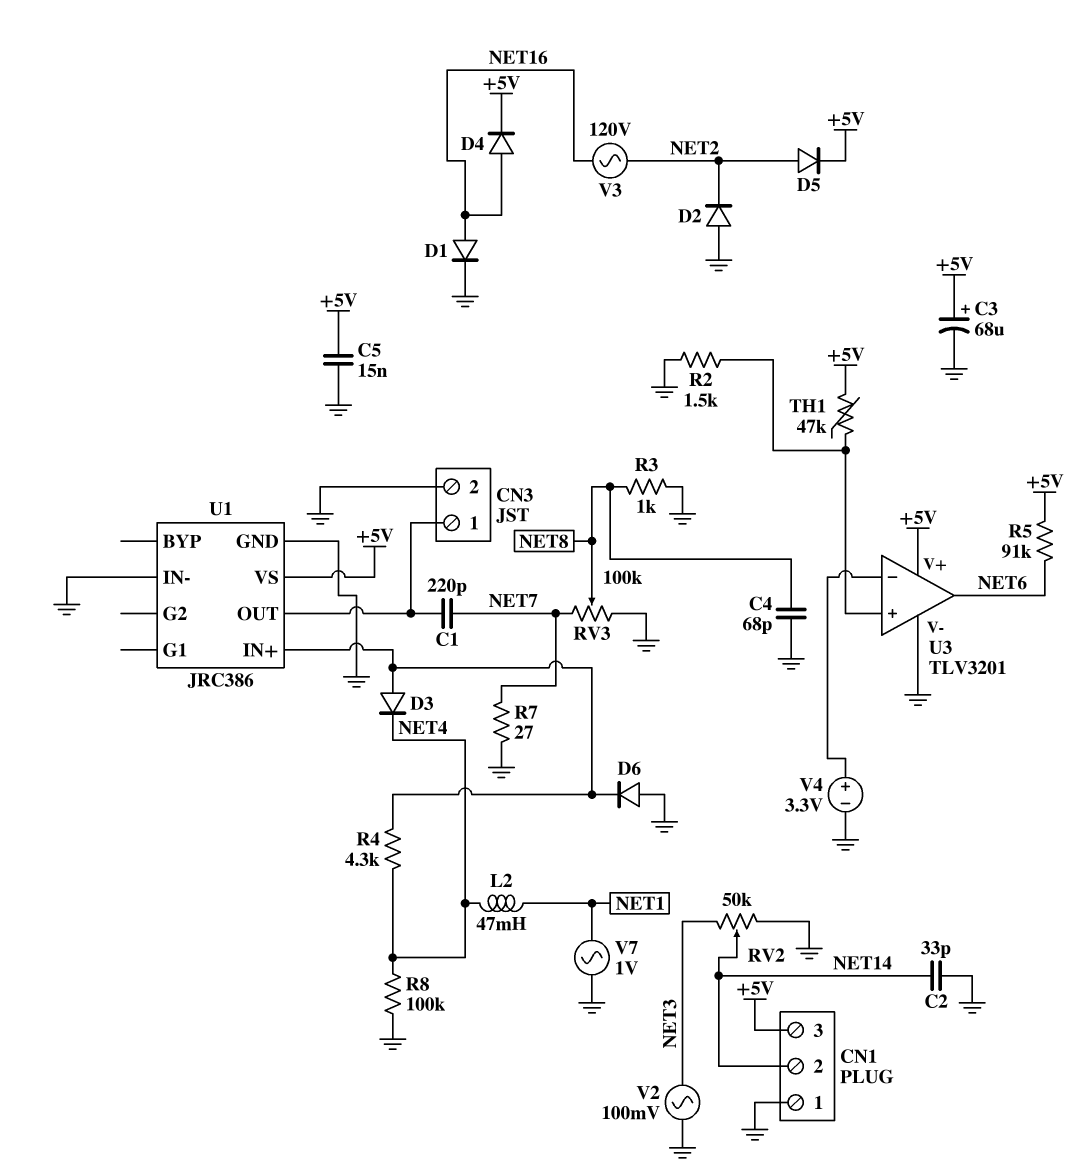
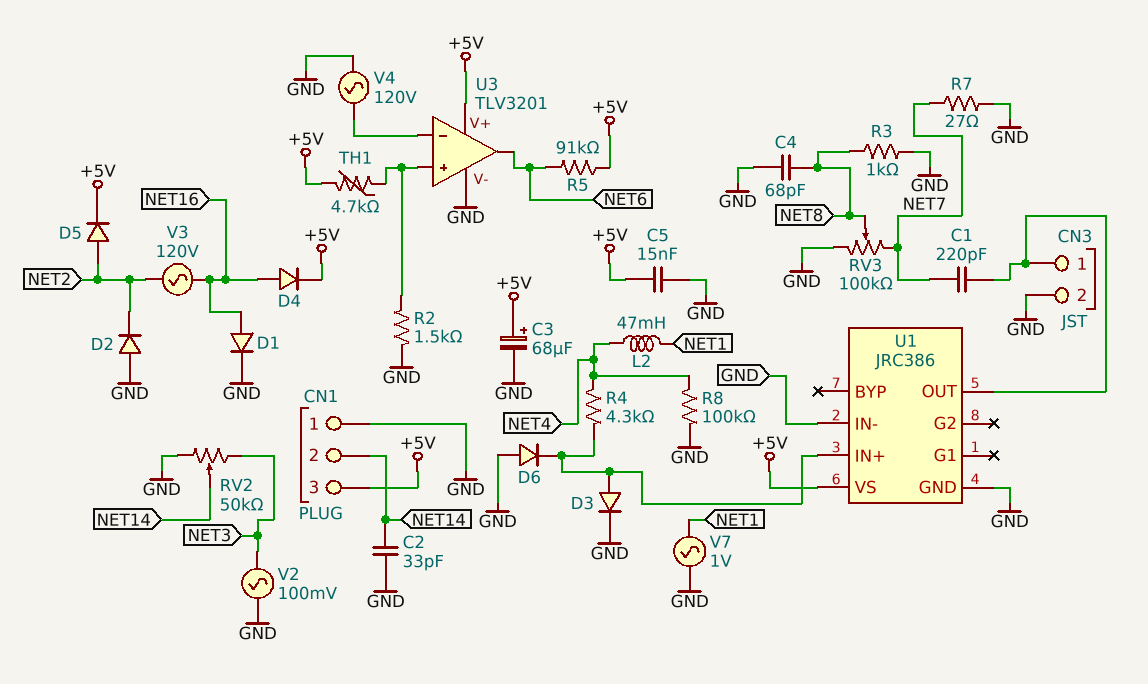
D3: diode (A U1/IN+, K NET4) -> diode (A U1/IN+, K GND)
TH1: 47k (+5V, U3/in+) -> 4.7k (+5V, U3/in+)
V4: 3.3V (plus U3/in-, minus GND) -> AC 120V (GND, U3/in-)

